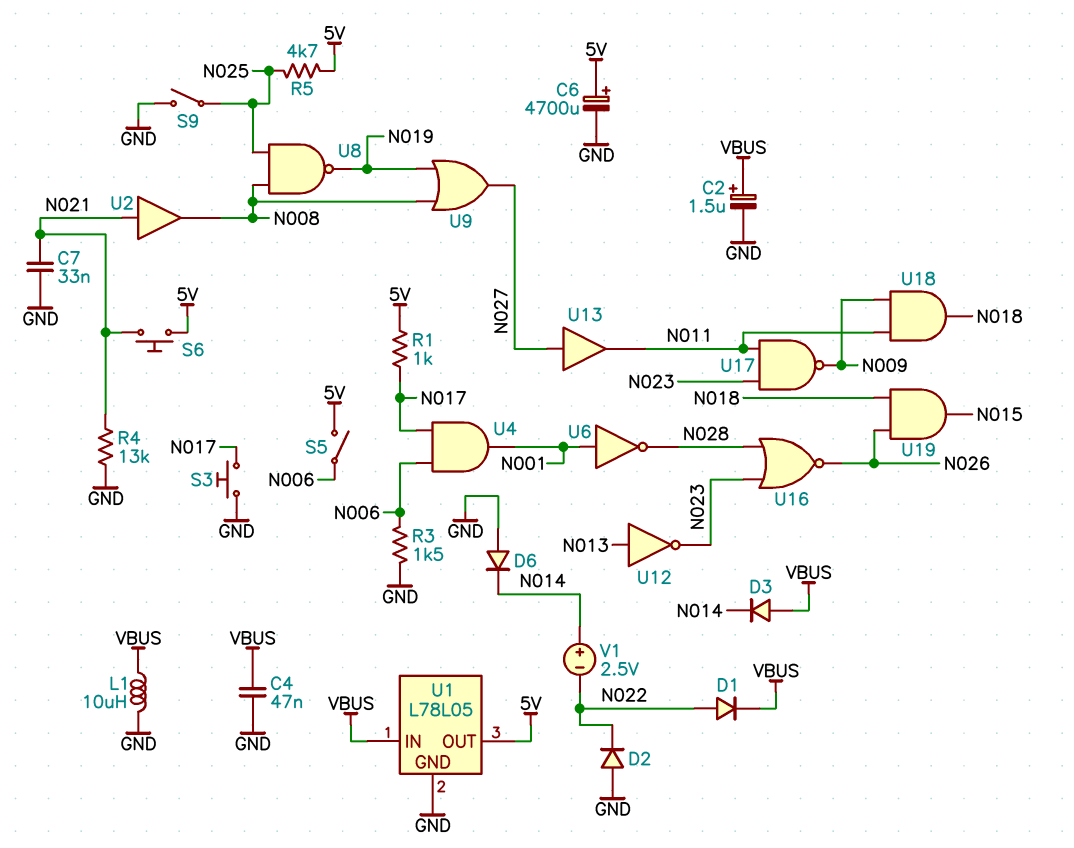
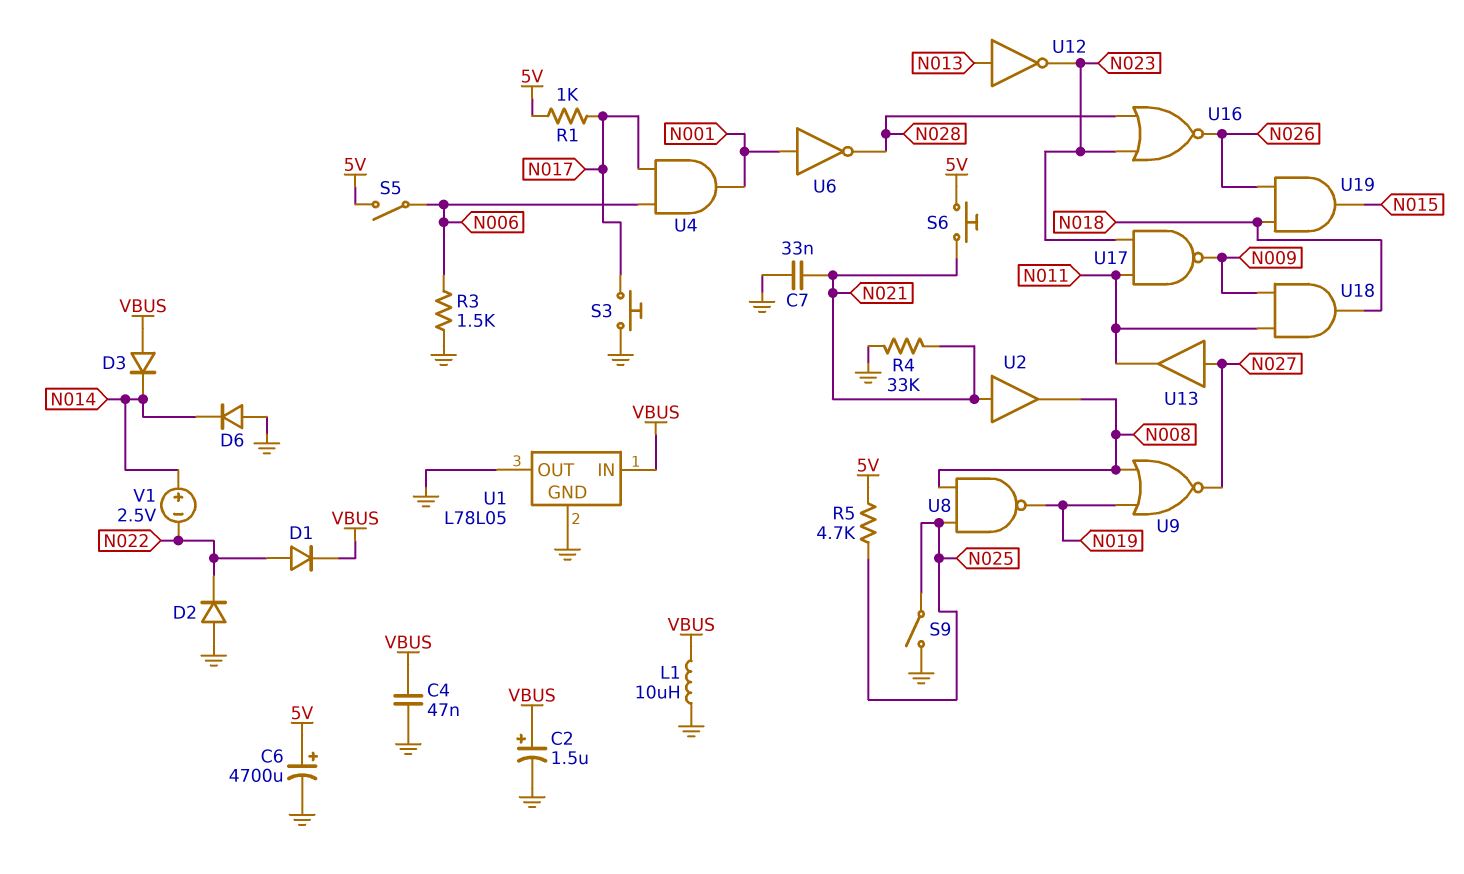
R4: 13k (GND, N021) -> 33k (GND, N021)
U1 pin OUT: 5V -> GND
U9: OR (in N008, in N019, out N027) -> NOR (in N008, in N019, out N027)

